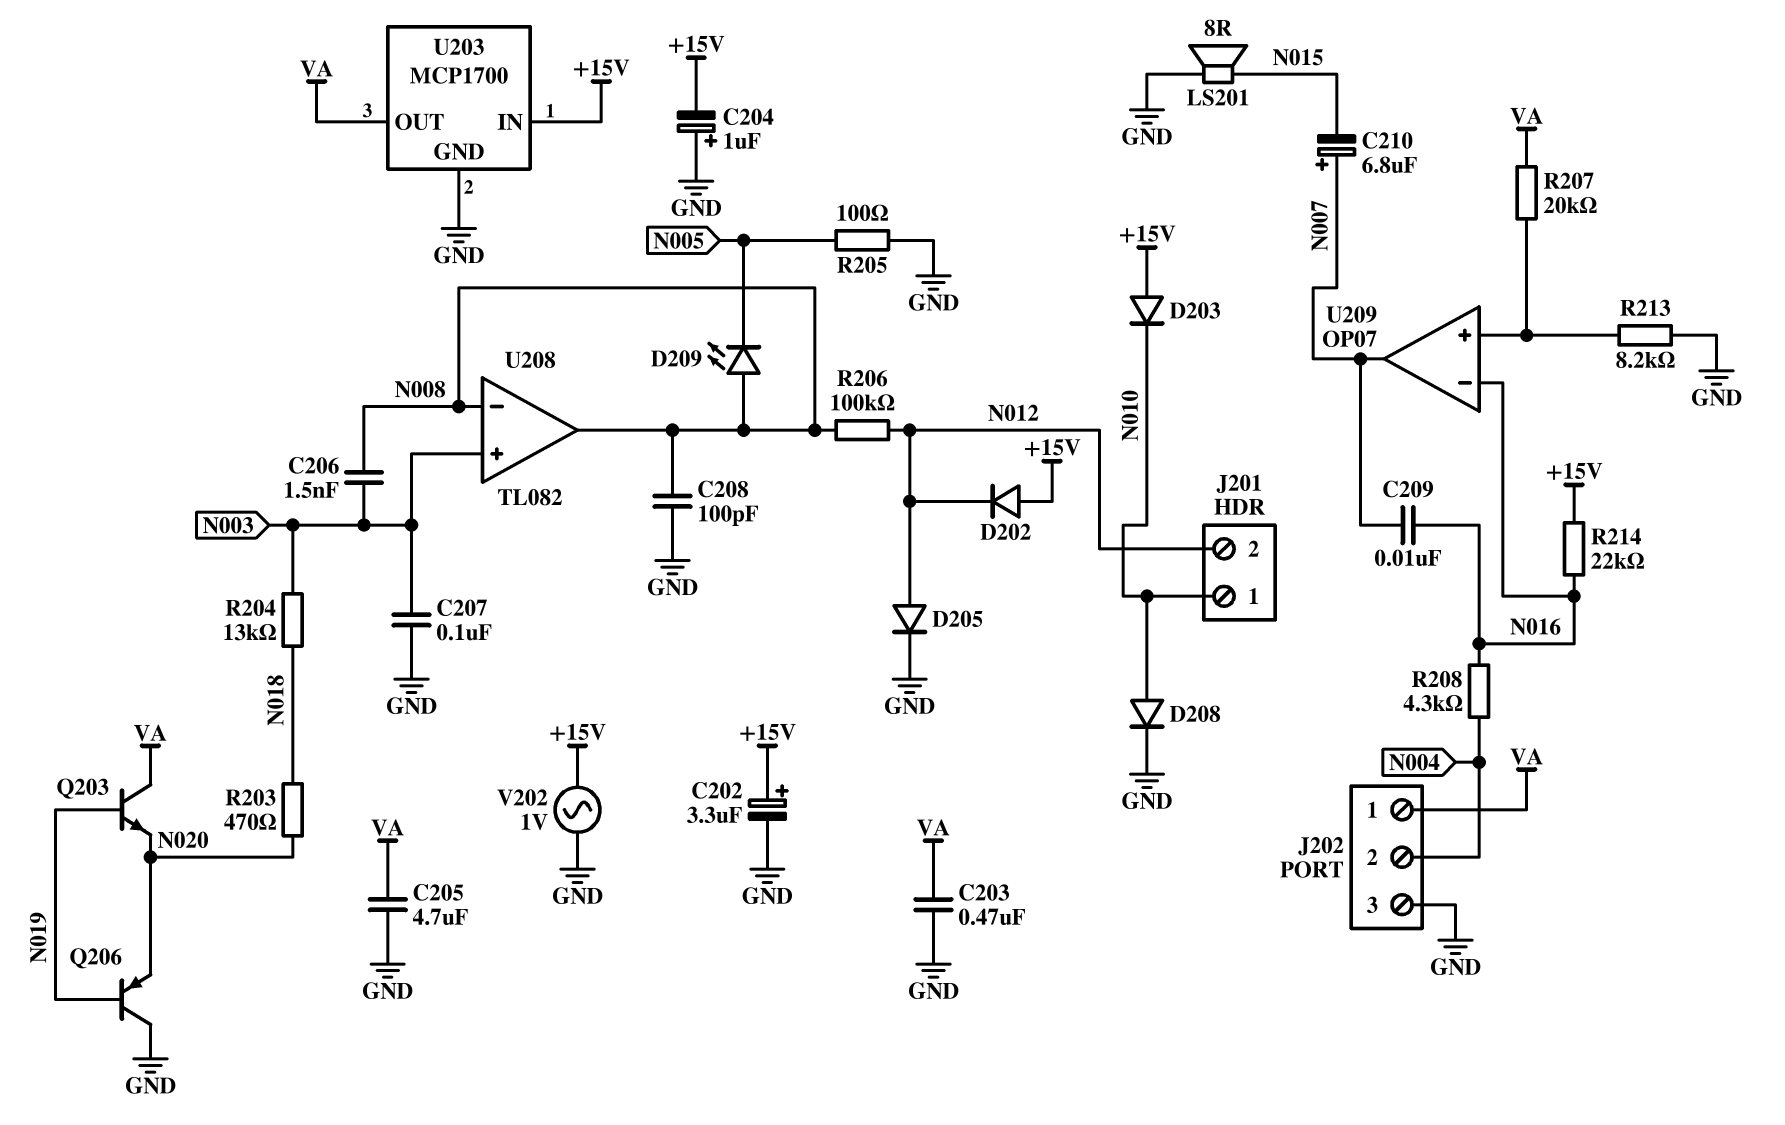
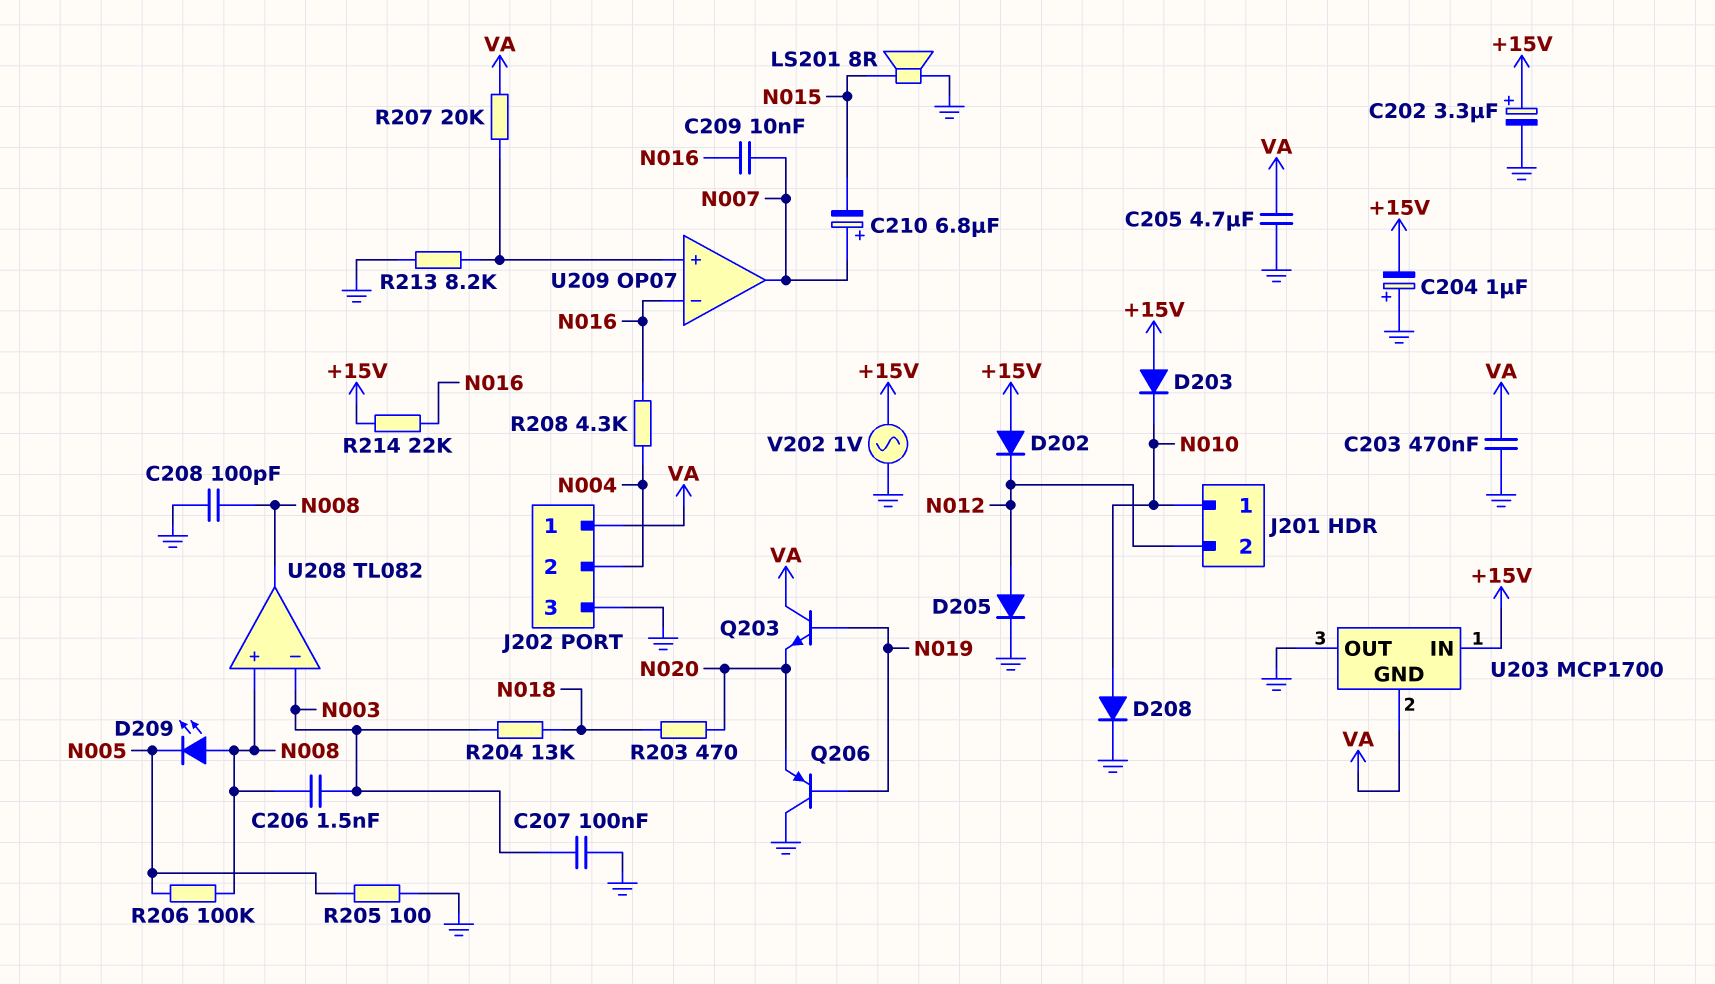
R206: 100k (N008, N012) -> 100k (N005, N008)
U203 pin GND: GND -> VA
U203 pin OUT: VA -> GND
U208 pin in+: N003 -> N008
U208 pin in-: N008 -> N003

